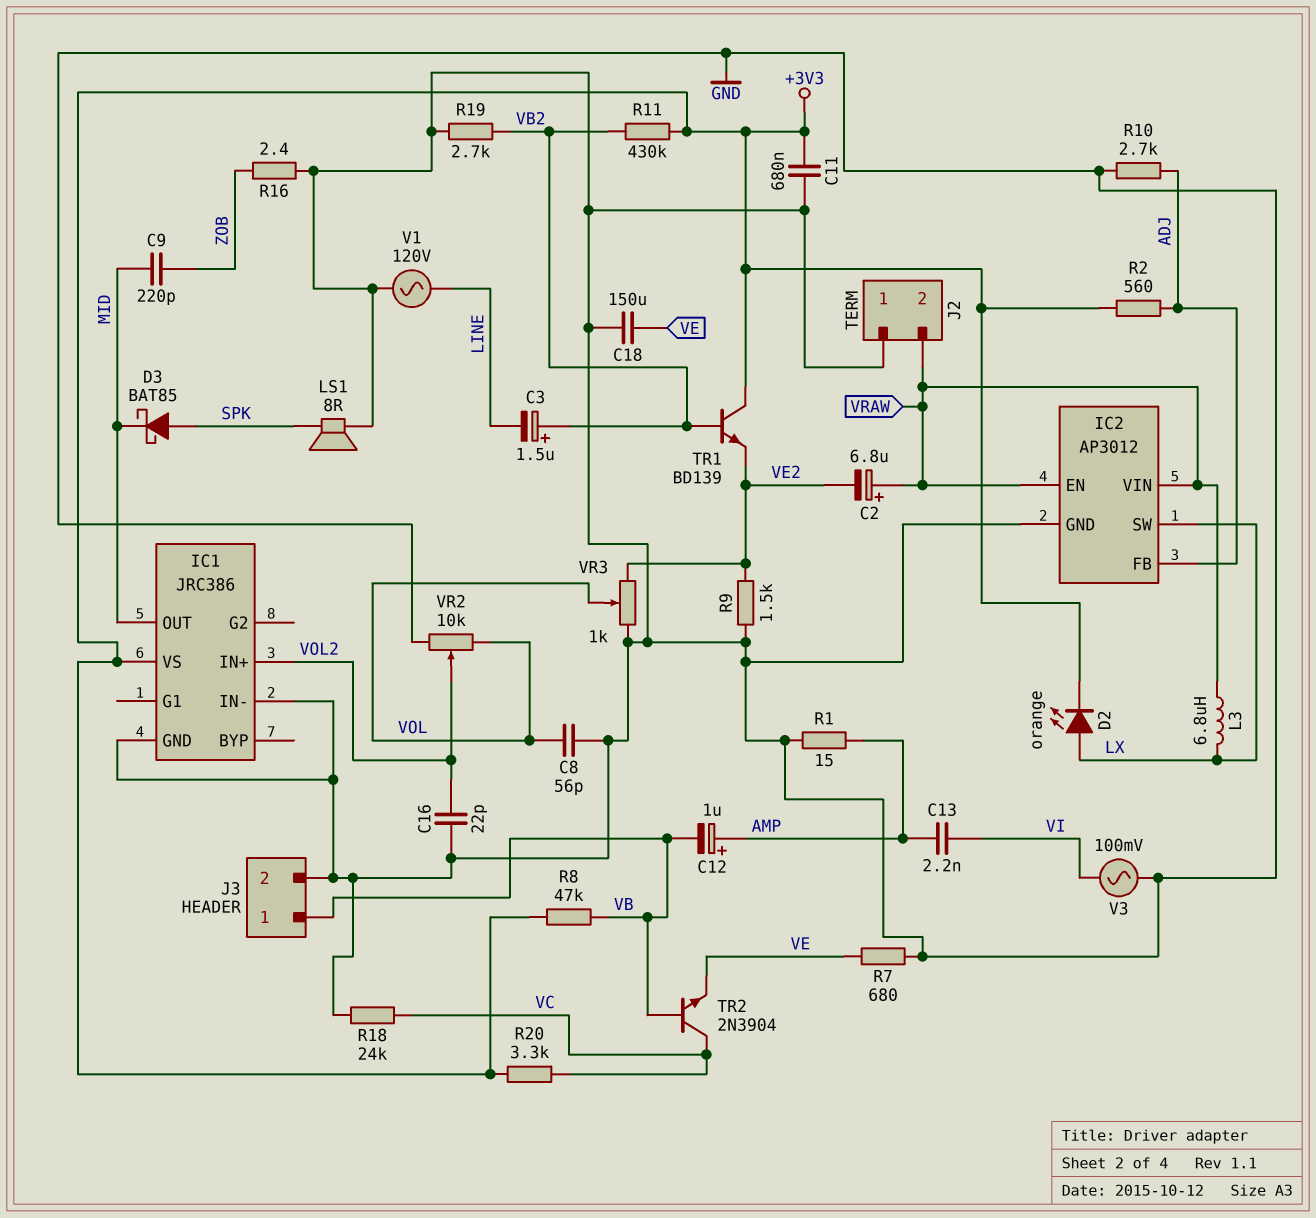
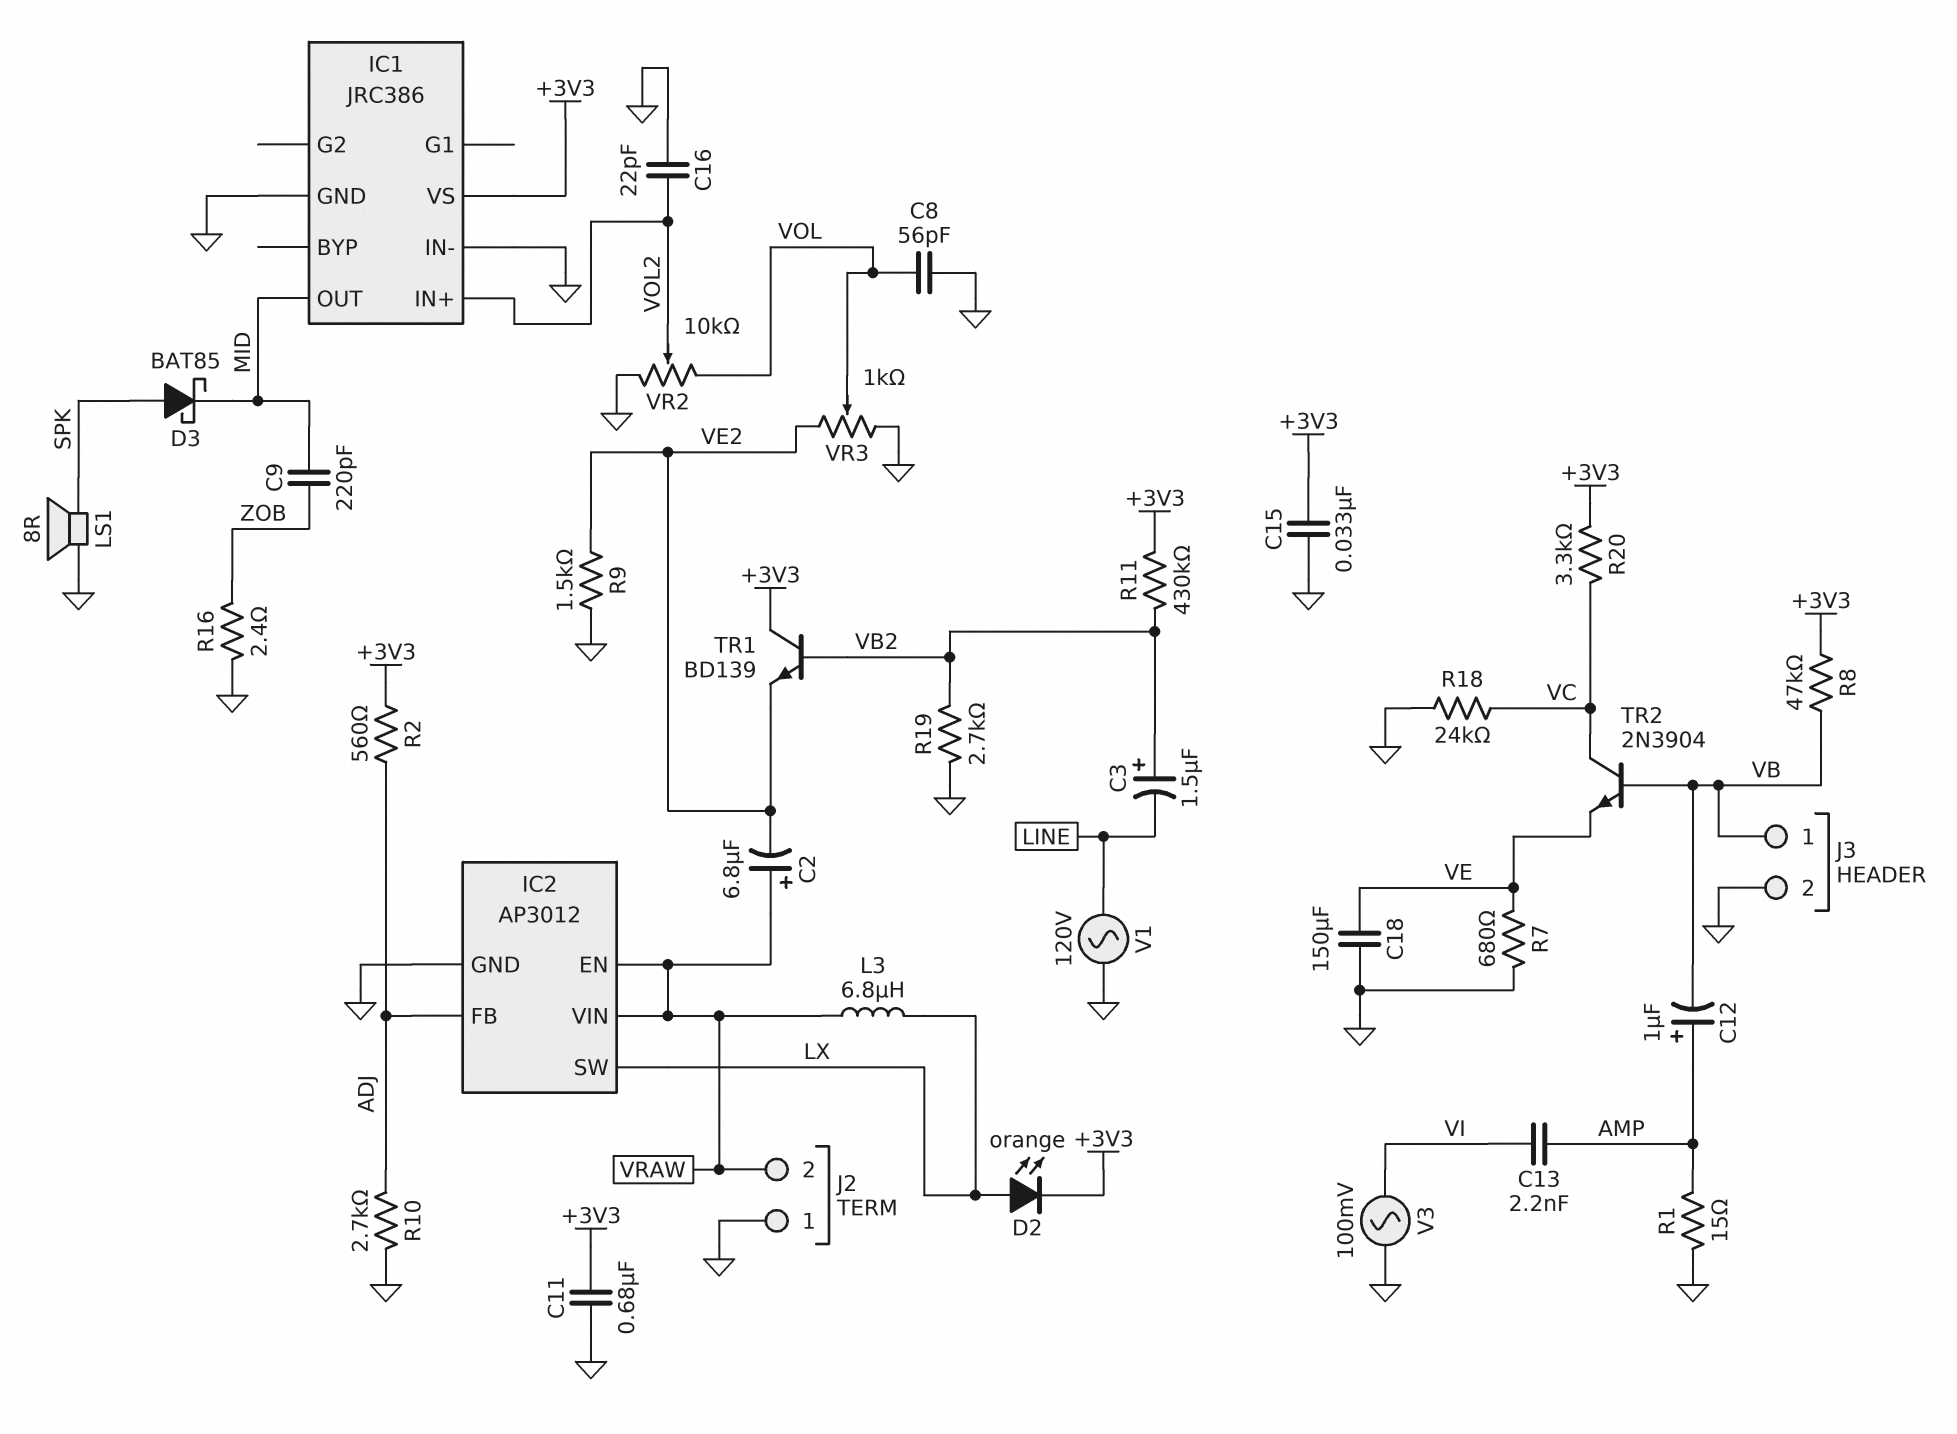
C15: none -> 33nF (+3V3, GND)

